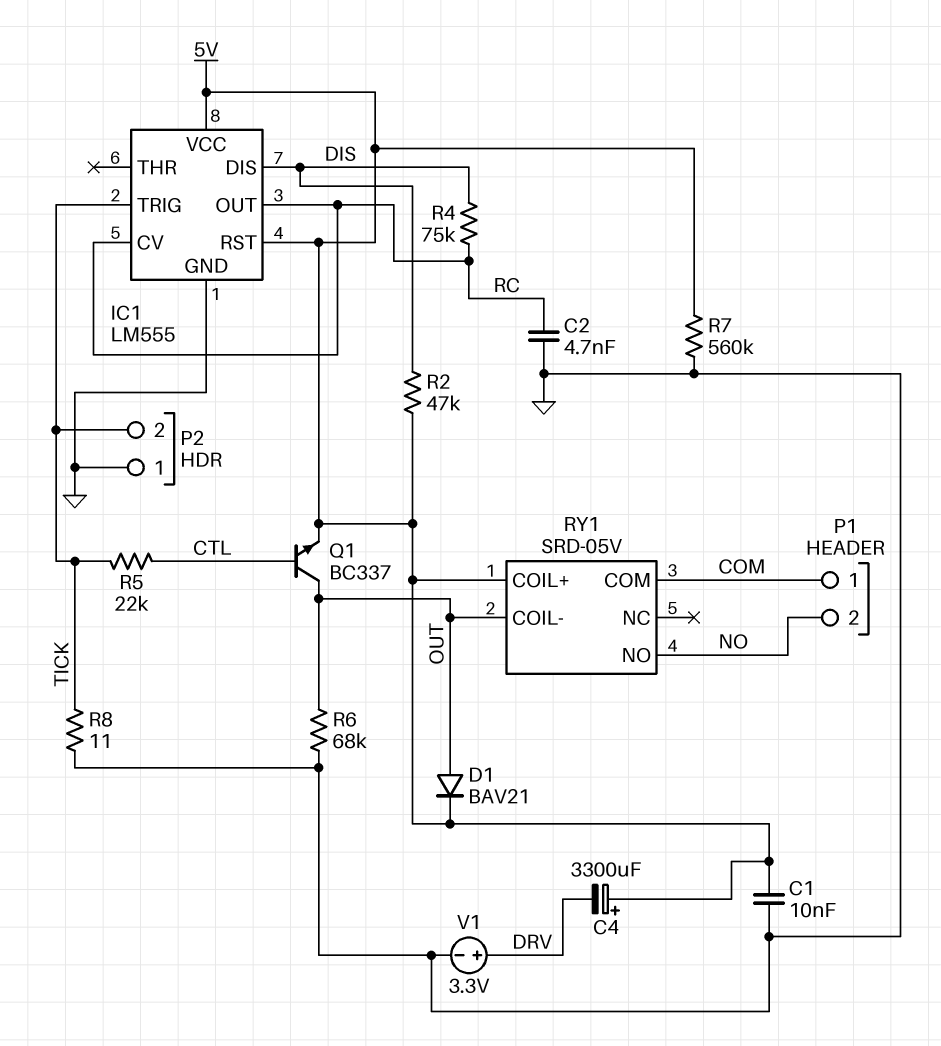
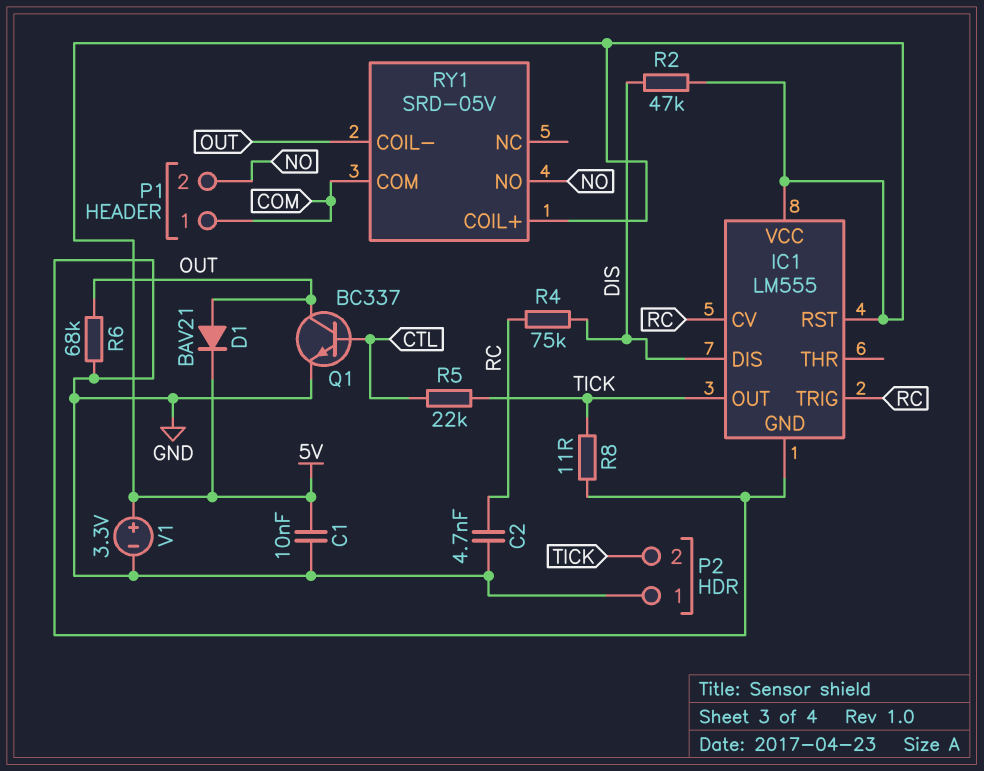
C4: 3300uF (plus 5V, minus DRV) -> none
IC1 pin OUT: RC -> TICK
IC1 pin TRIG: TICK -> RC
Q1: NPN BC337 (B CTL, C OUT, E 5V) -> NPN BC337 (B CTL, C OUT, E GND)
R7: 560k (5V, GND) -> none
V1: 3.3V (plus DRV, minus GND) -> 3.3V (plus 5V, minus GND)

